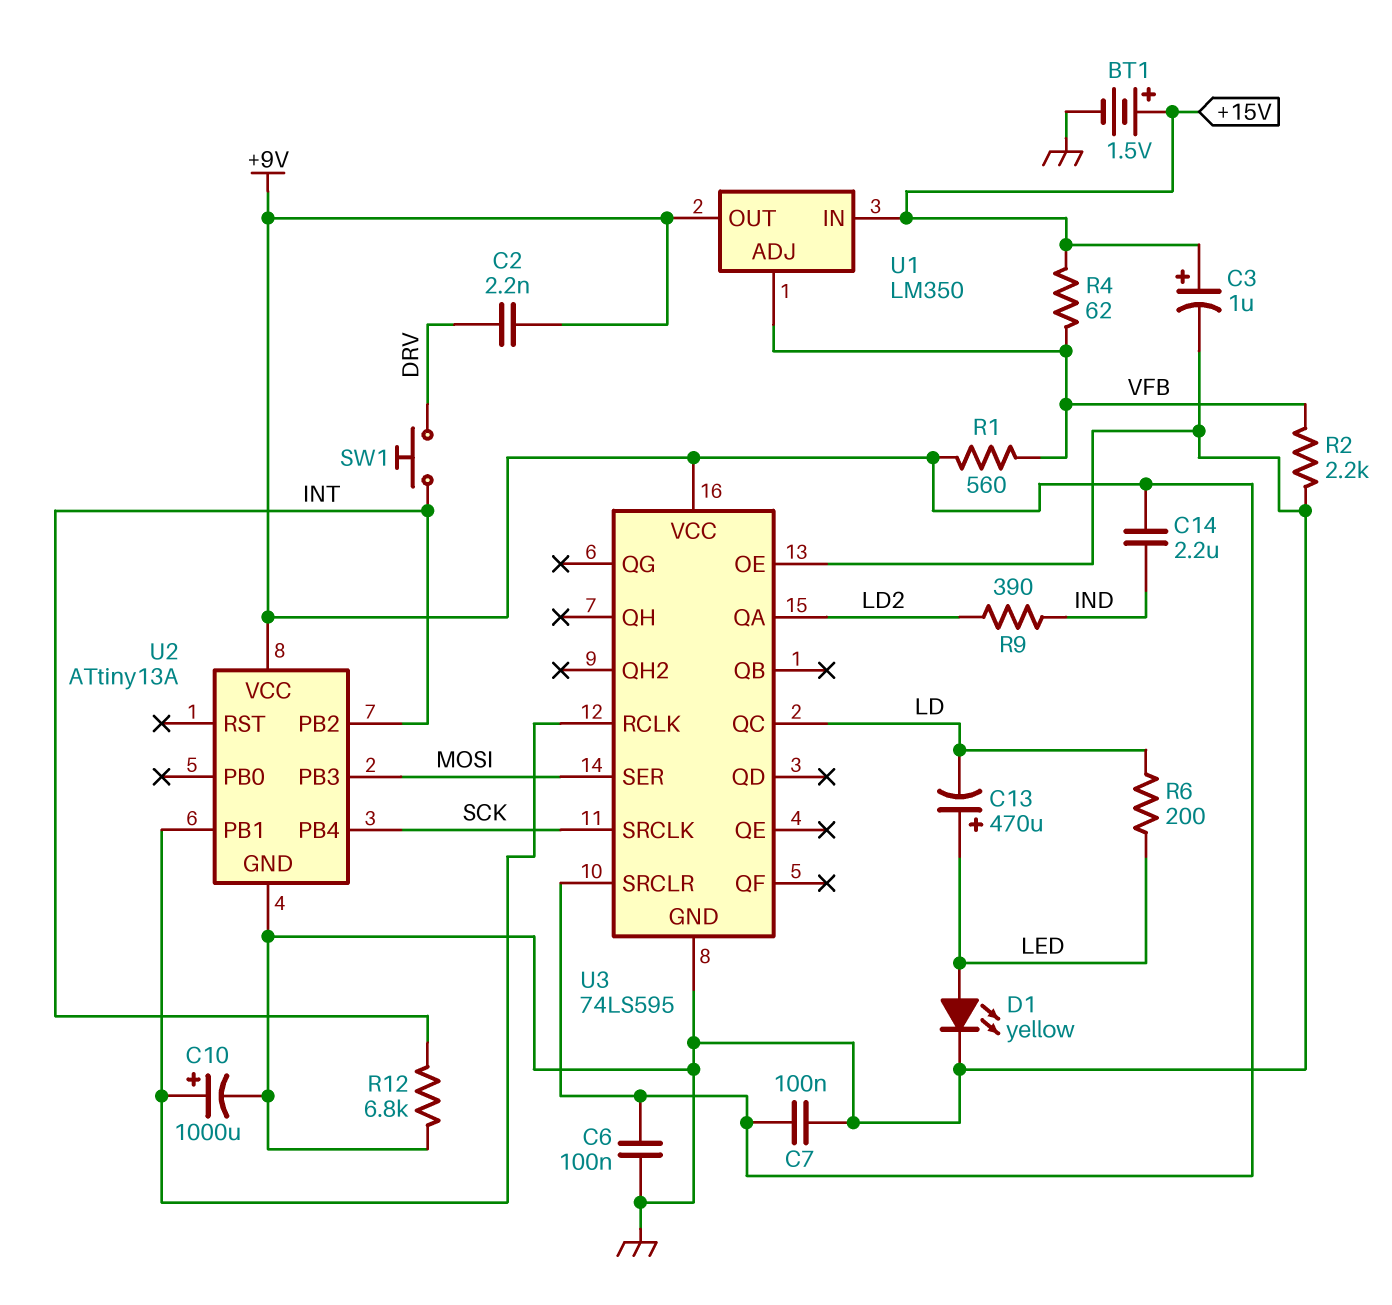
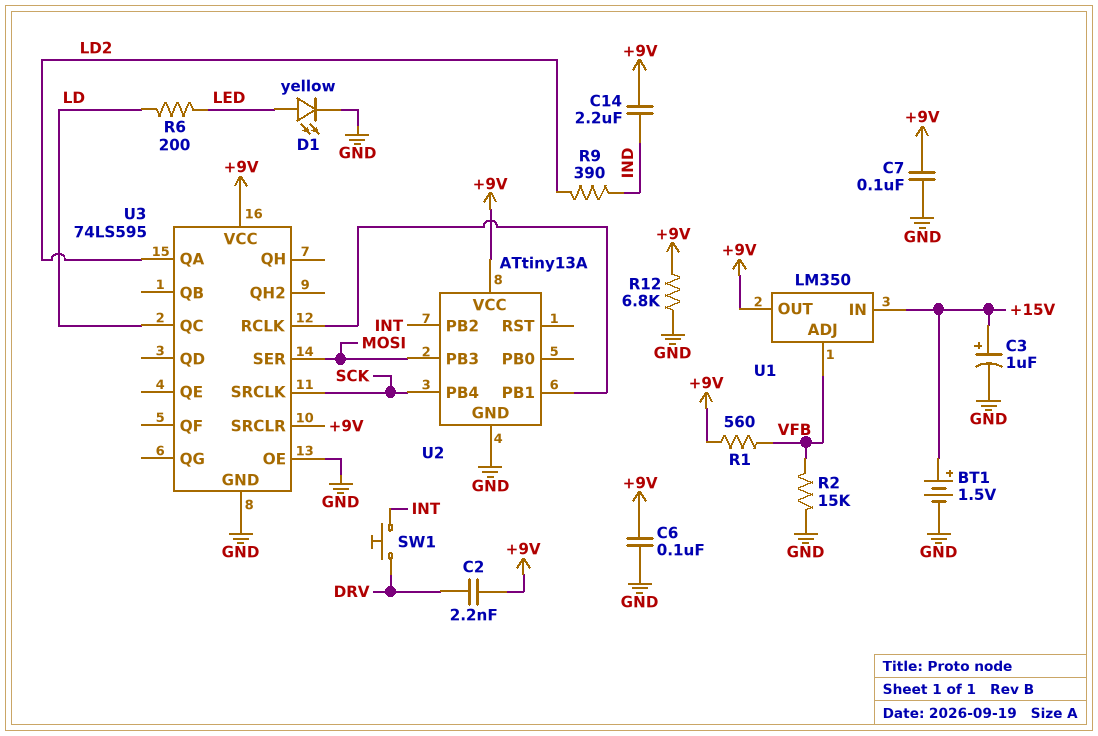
C10: 1000uF (plus U2/PB1, minus GND) -> none
C13: 470uF (plus LED, minus LD) -> none
R2: 2.2k (GND, VFB) -> 15k (GND, VFB)
R4: 62 (+15V, VFB) -> none
R12: 6.8k (GND, INT) -> 6.8k (+9V, GND)

